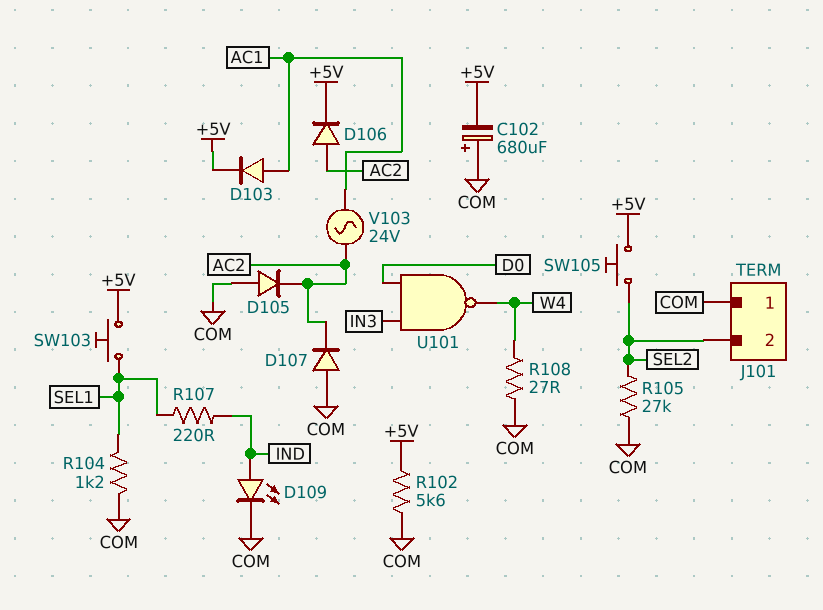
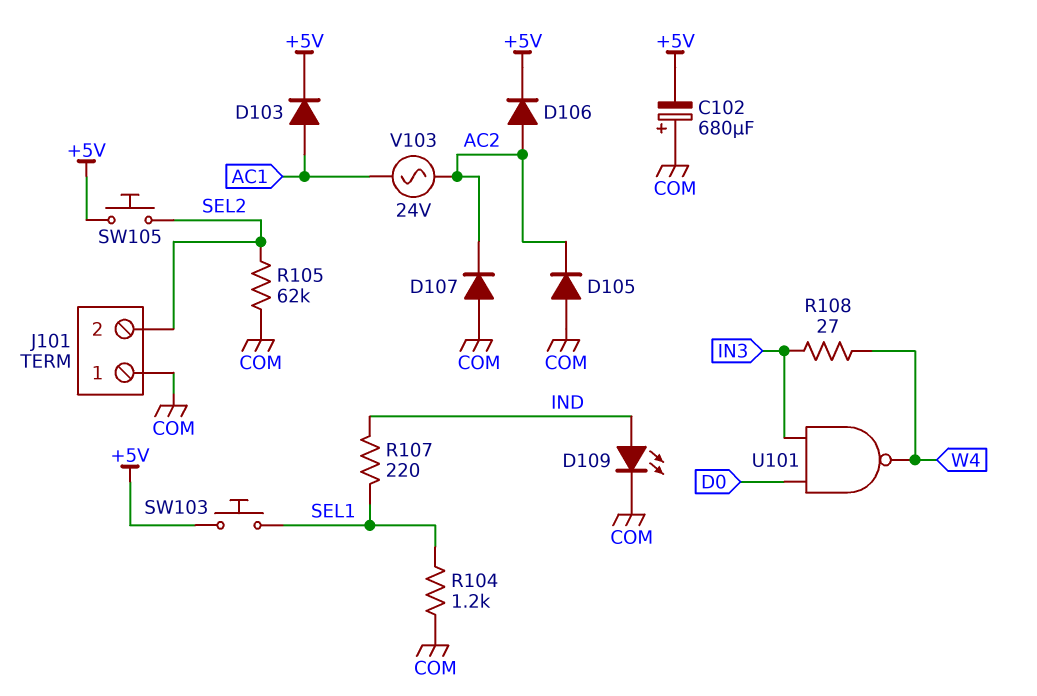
R102: 5.6k (+5V, COM) -> none
R105: 27k (COM, SEL2) -> 62k (COM, SEL2)
R108: 27 (COM, W4) -> 27 (IN3, W4)

